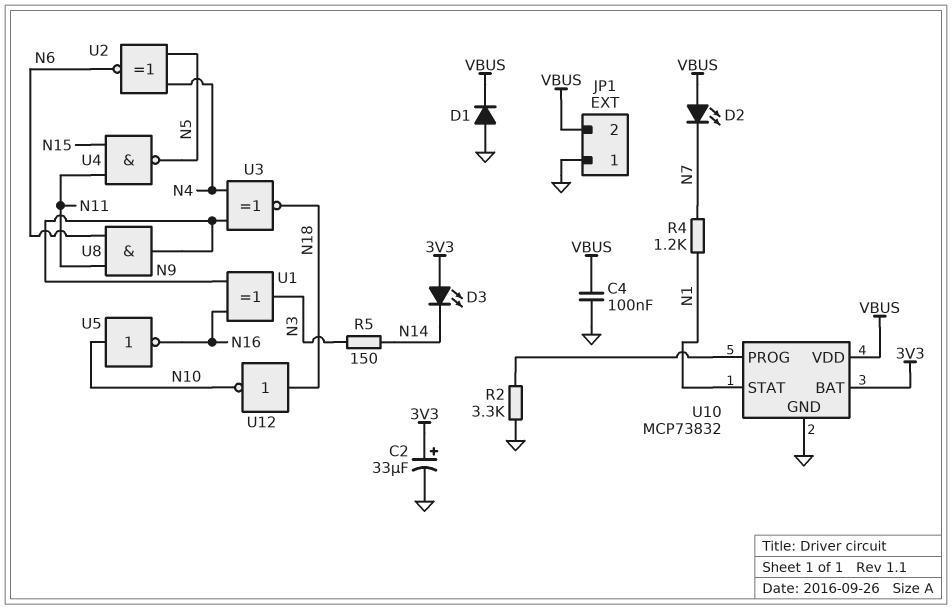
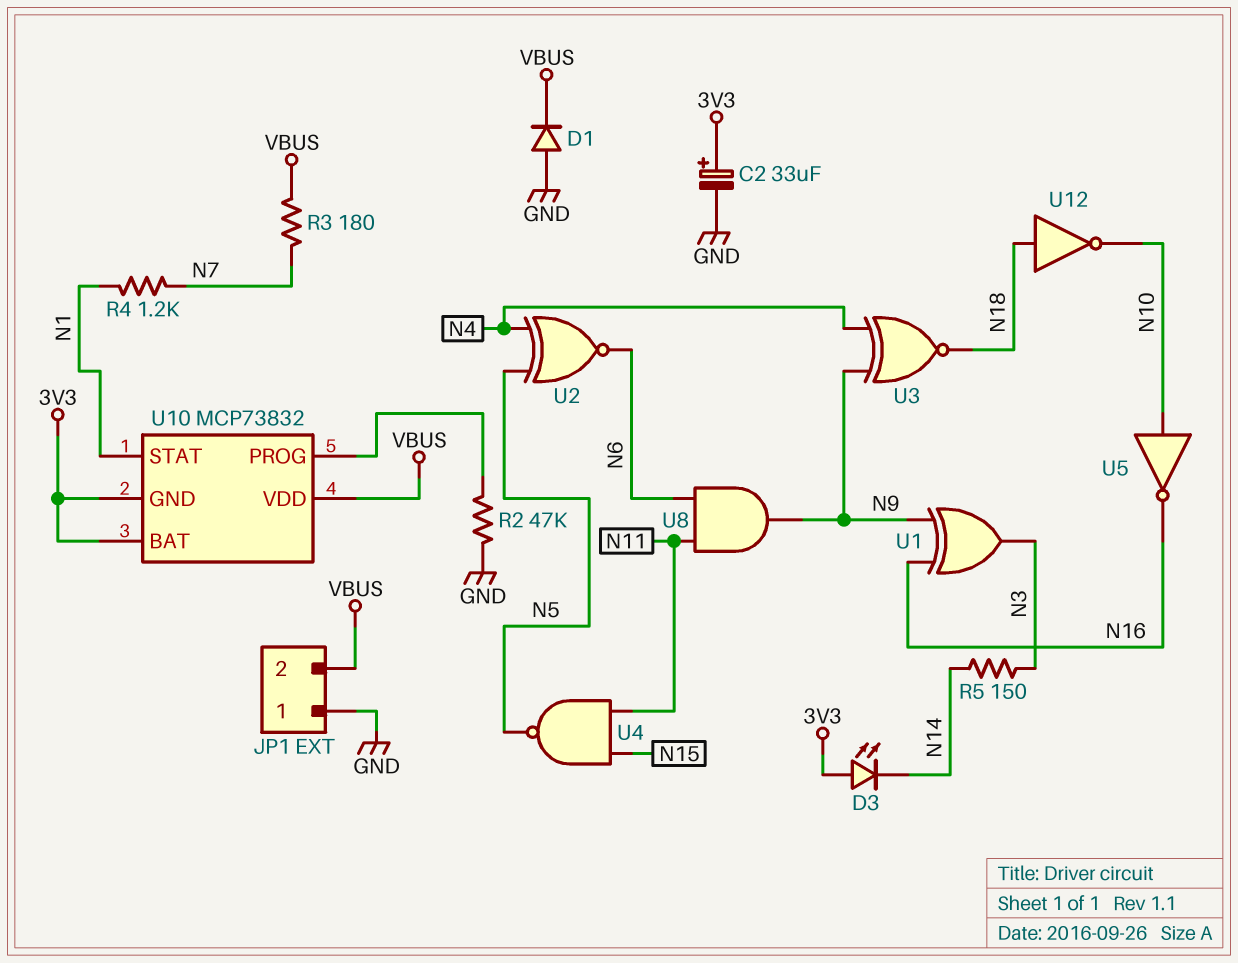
C4: 100nF (GND, VBUS) -> none
D2: LED (A VBUS, K N7) -> none
R2: 3.3k (GND, U10/PROG) -> 47k (GND, U10/PROG)
R3: none -> 180 (N7, VBUS)
U10 pin GND: GND -> 3V3

